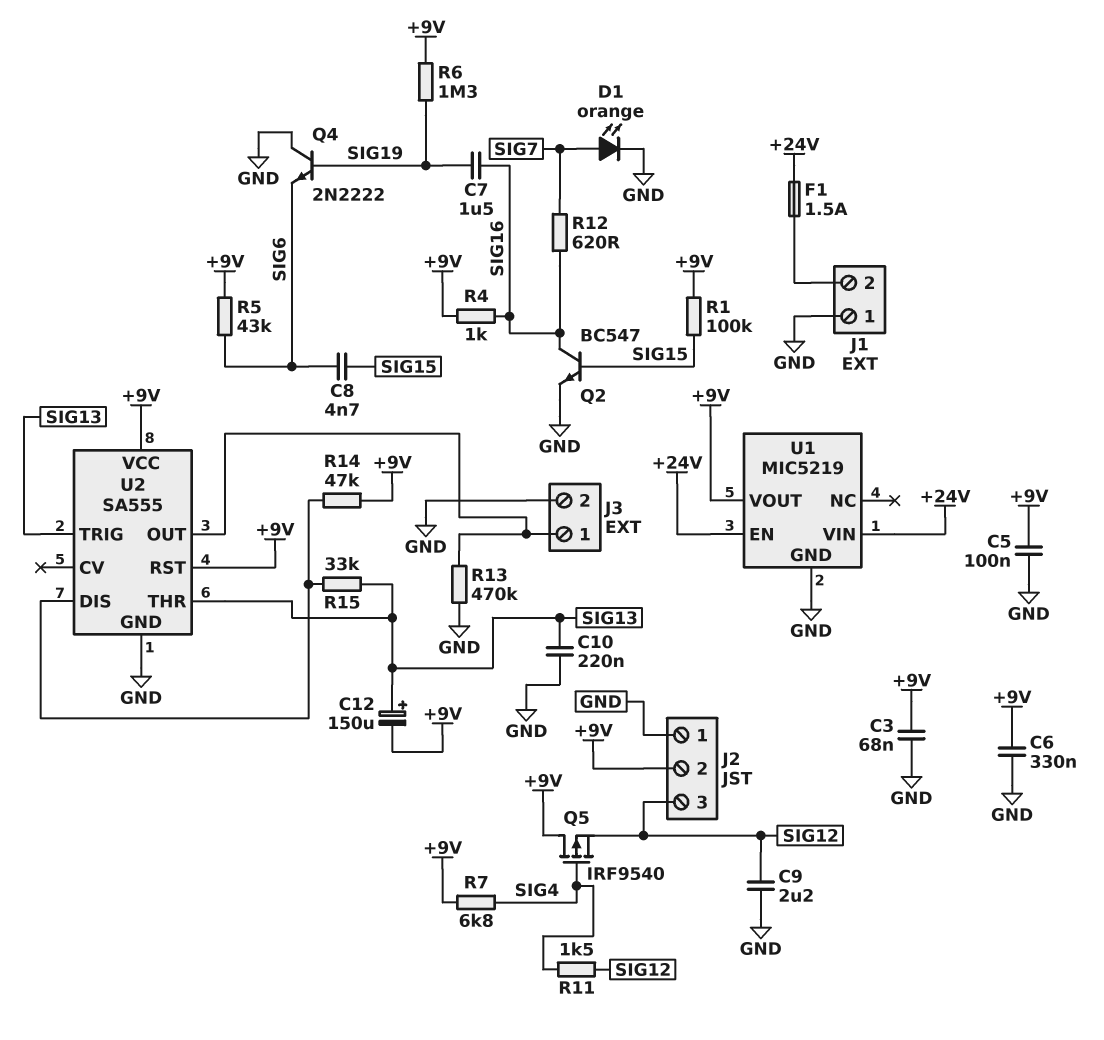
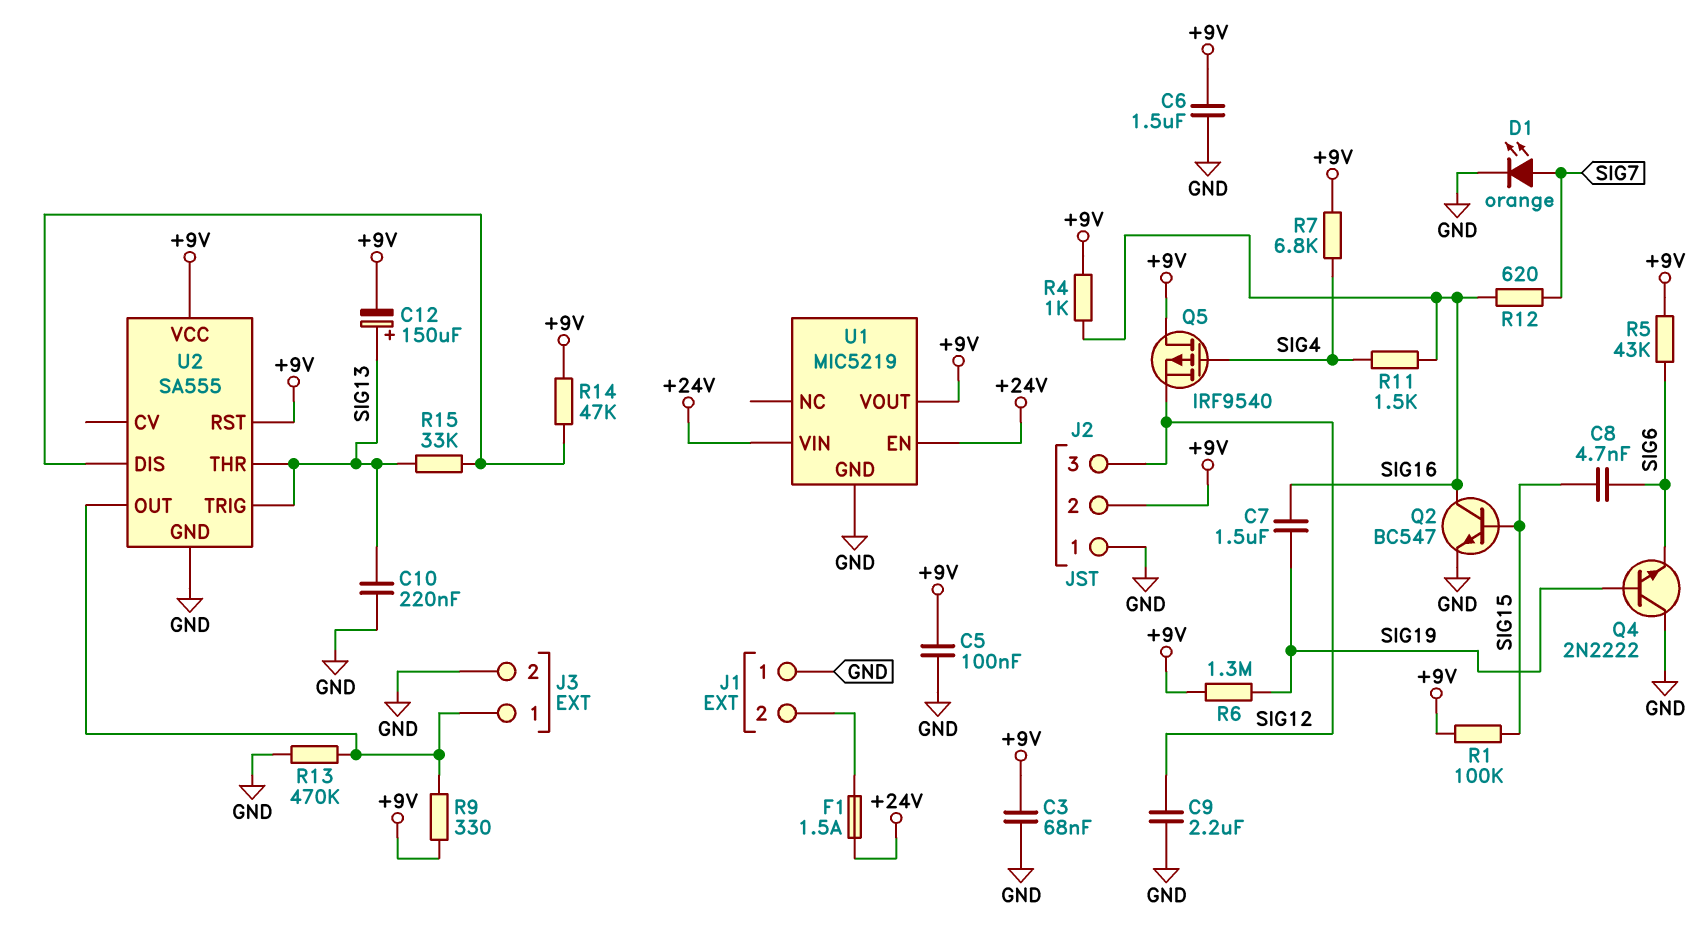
C6: 330nF (+9V, GND) -> 1.5uF (+9V, GND)
R9: none -> 330 (+9V, J3/1)
R11: 1.5k (SIG4, SIG12) -> 1.5k (SIG4, SIG16)

